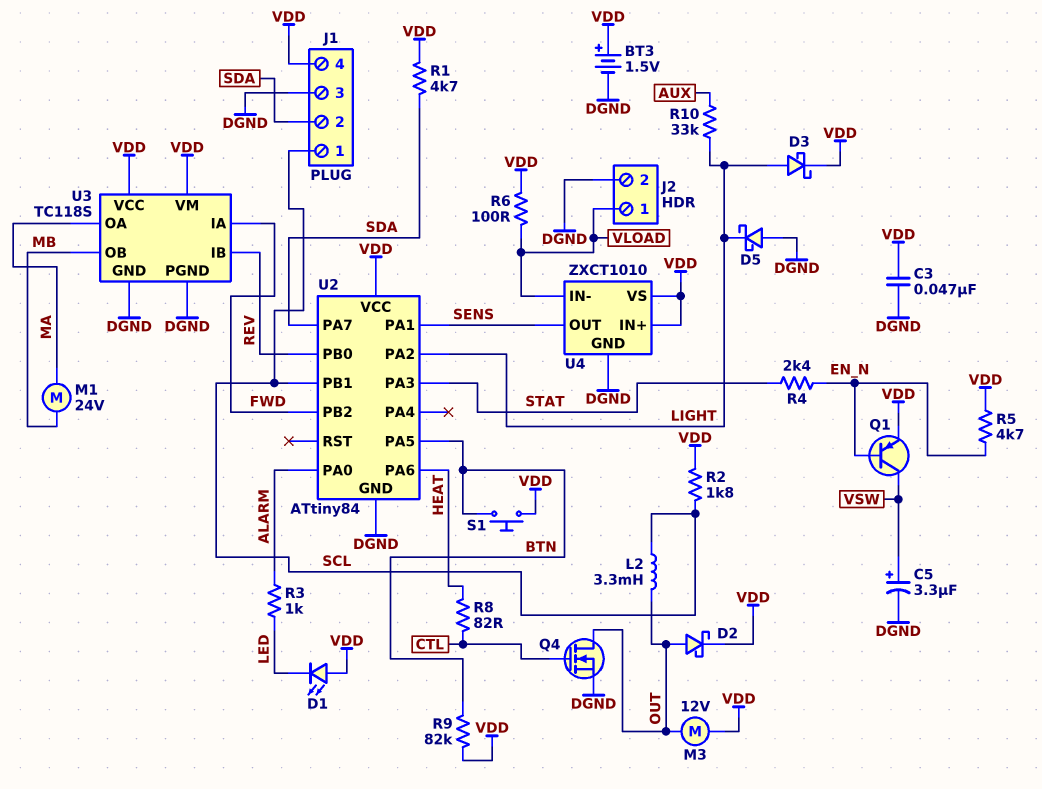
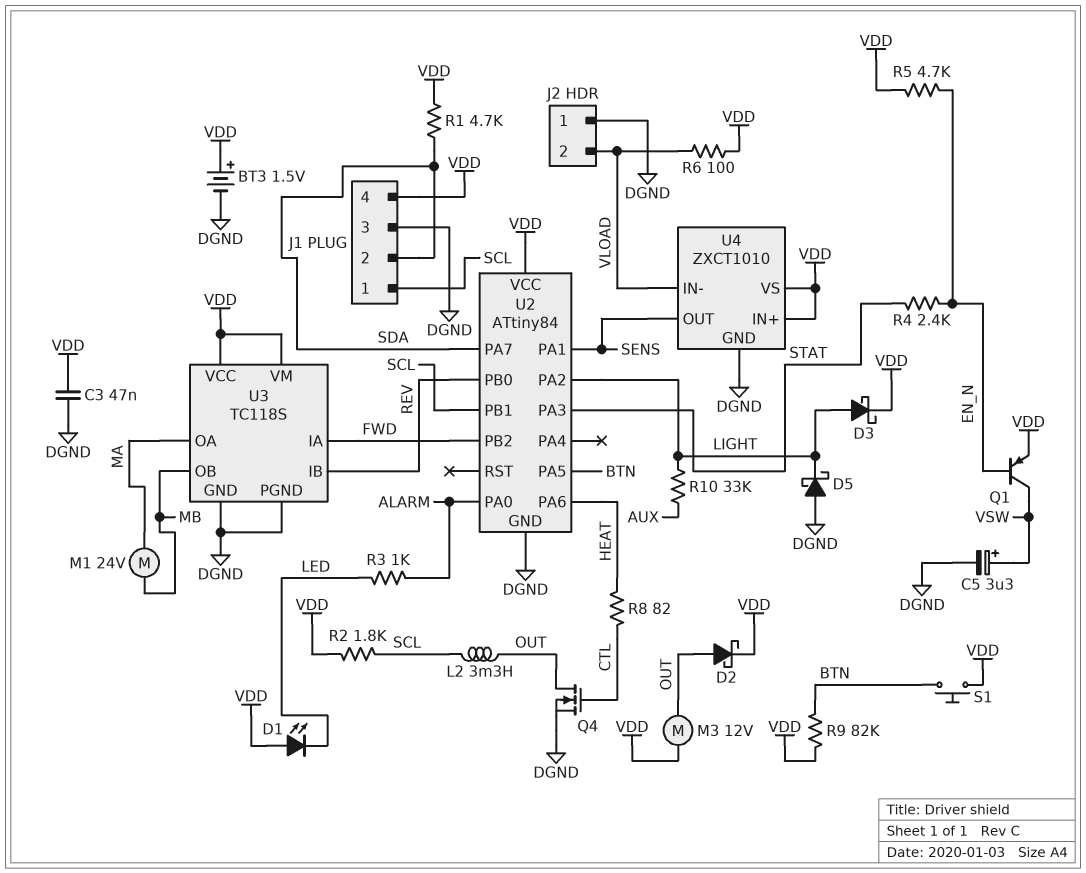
J2 pin 1: VLOAD -> DGND
J2 pin 2: DGND -> VLOAD

